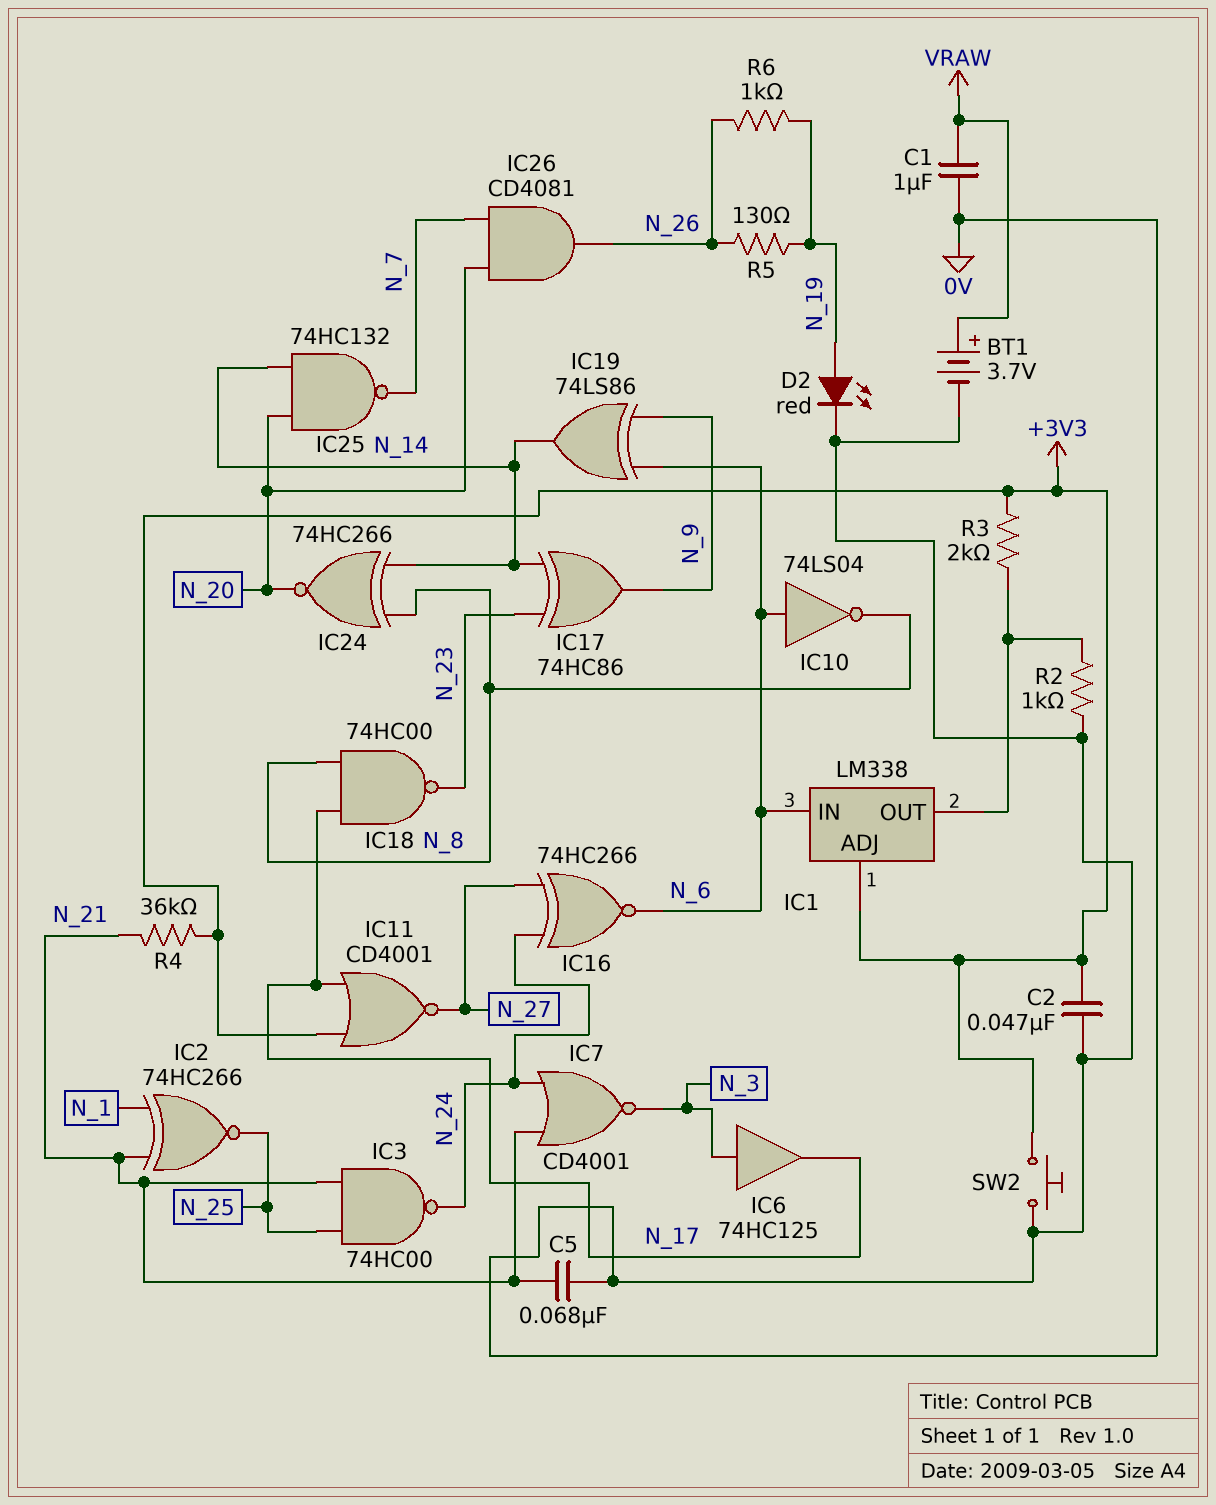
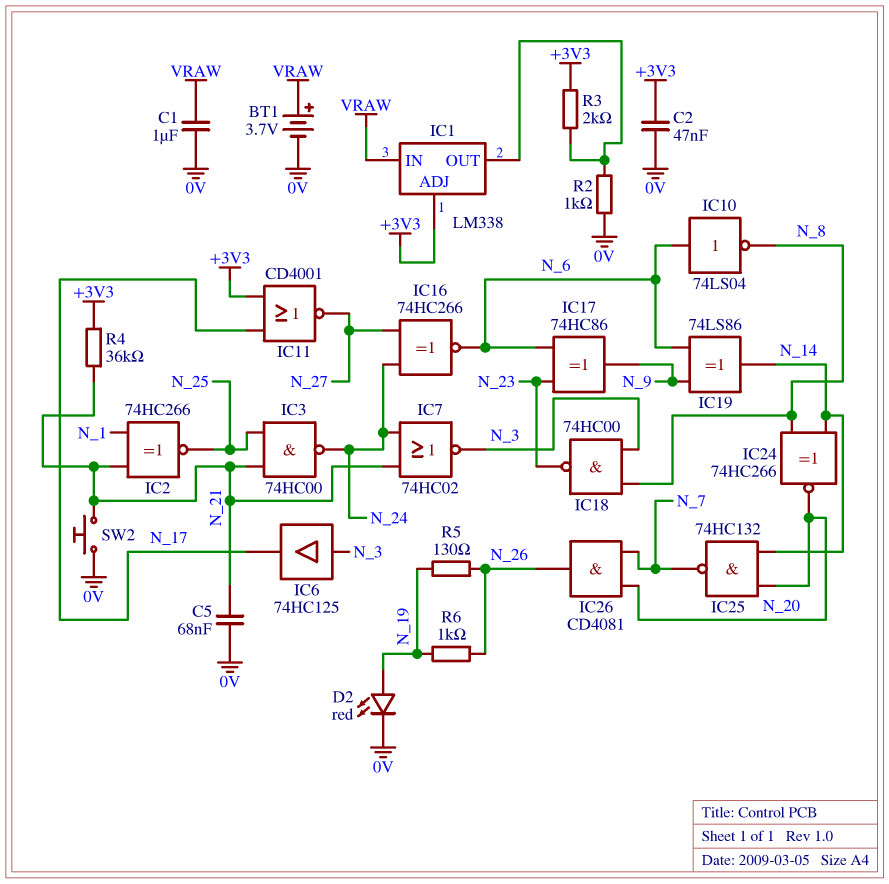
IC1 pin IN: N_6 -> VRAW
IC7: NOR CD4001 (in N_21, in N_24, out N_3) -> NOR 74HC02 (in N_21, in N_24, out N_3)
IC17: XOR 74HC86 (in N_14, in N_23, out N_9) -> XOR 74HC86 (in N_6, in N_23, out N_9)
IC18: NAND 74HC00 (in N_8, in N_17, out N_23) -> NAND 74HC00 (in N_3, in N_8, out N_23)
SW2: button (+3V3, 0V) -> button (0V, N_21)

